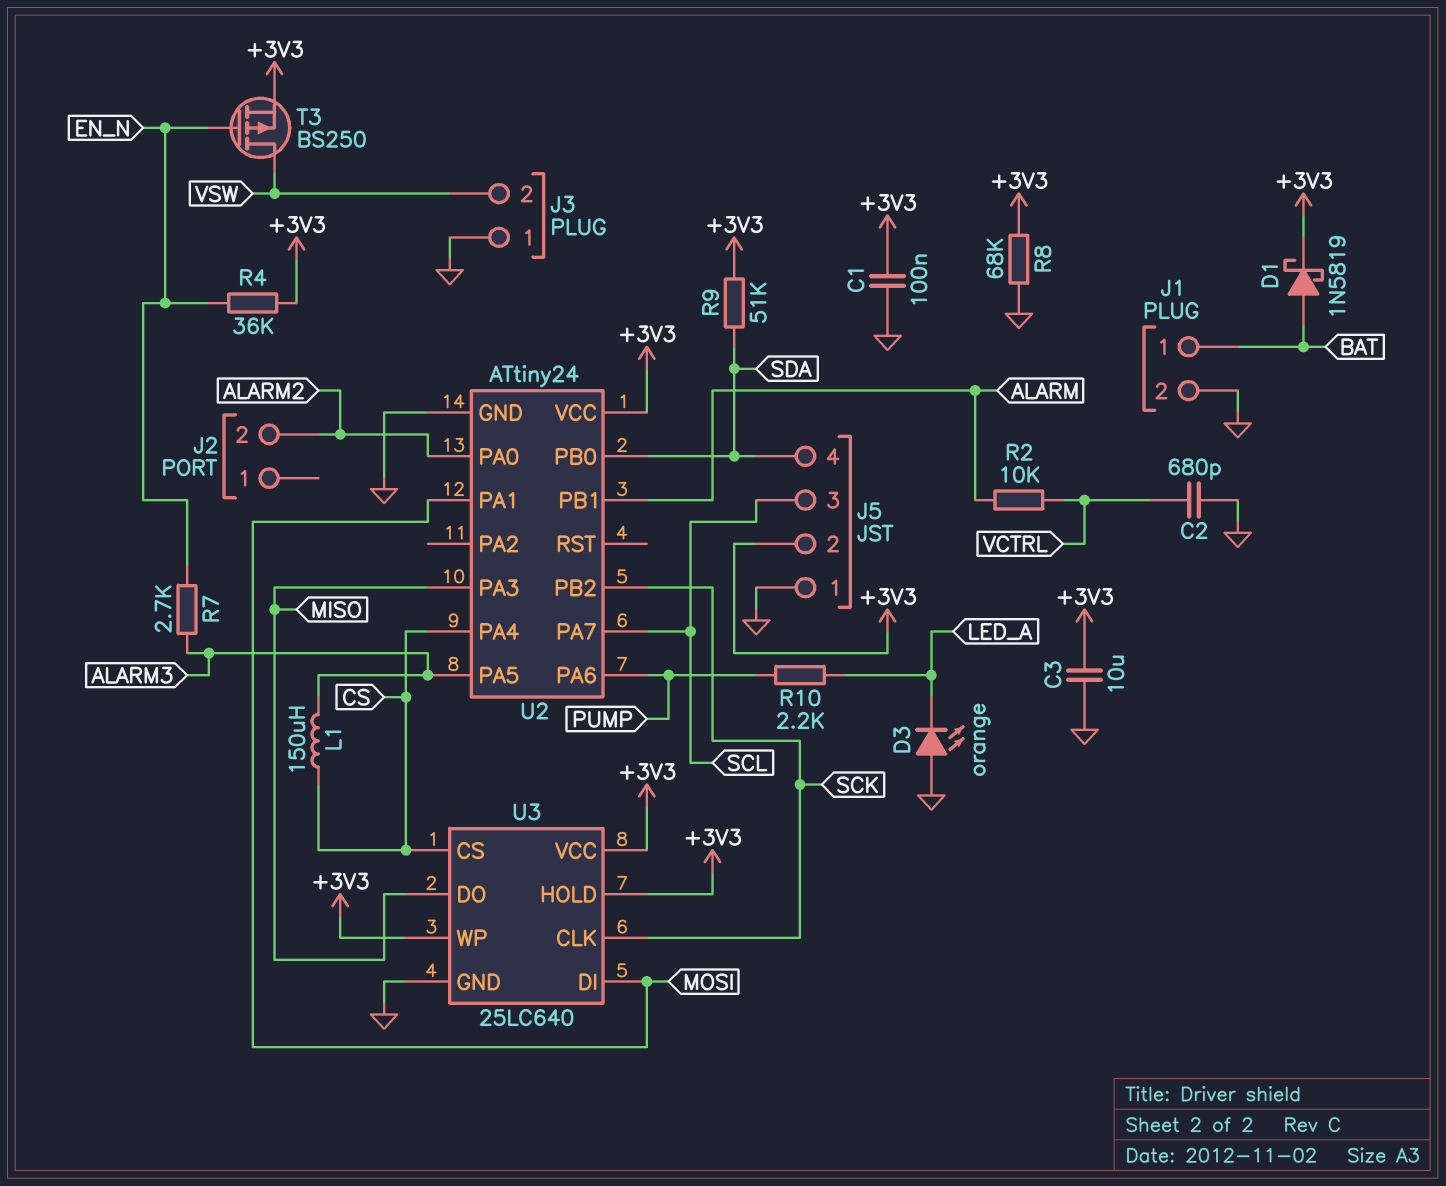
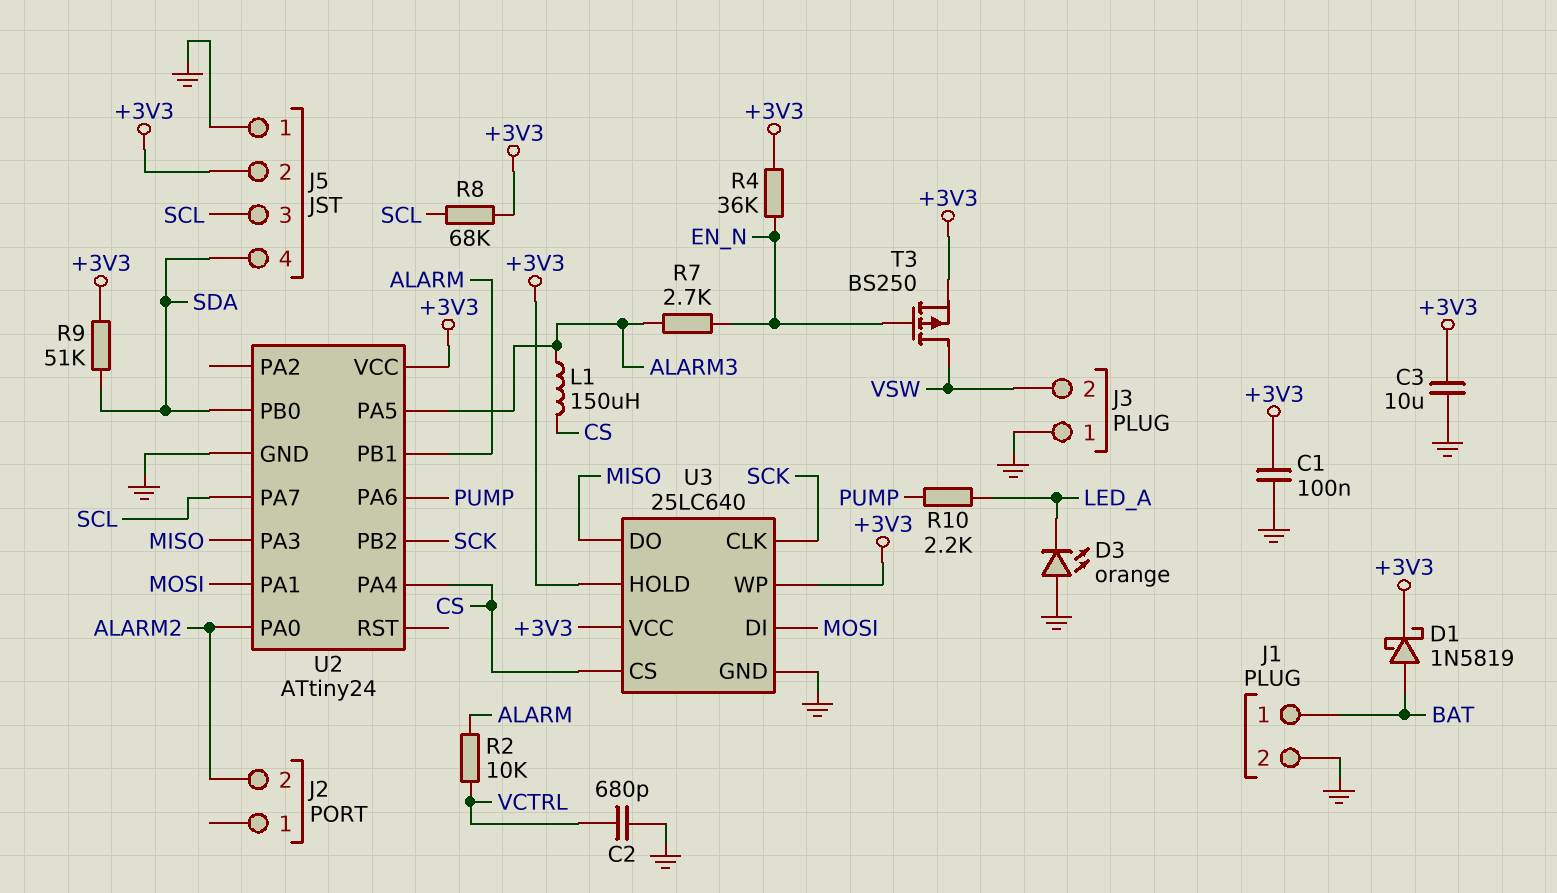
R8: 68k (+3V3, GND) -> 68k (+3V3, SCL)

